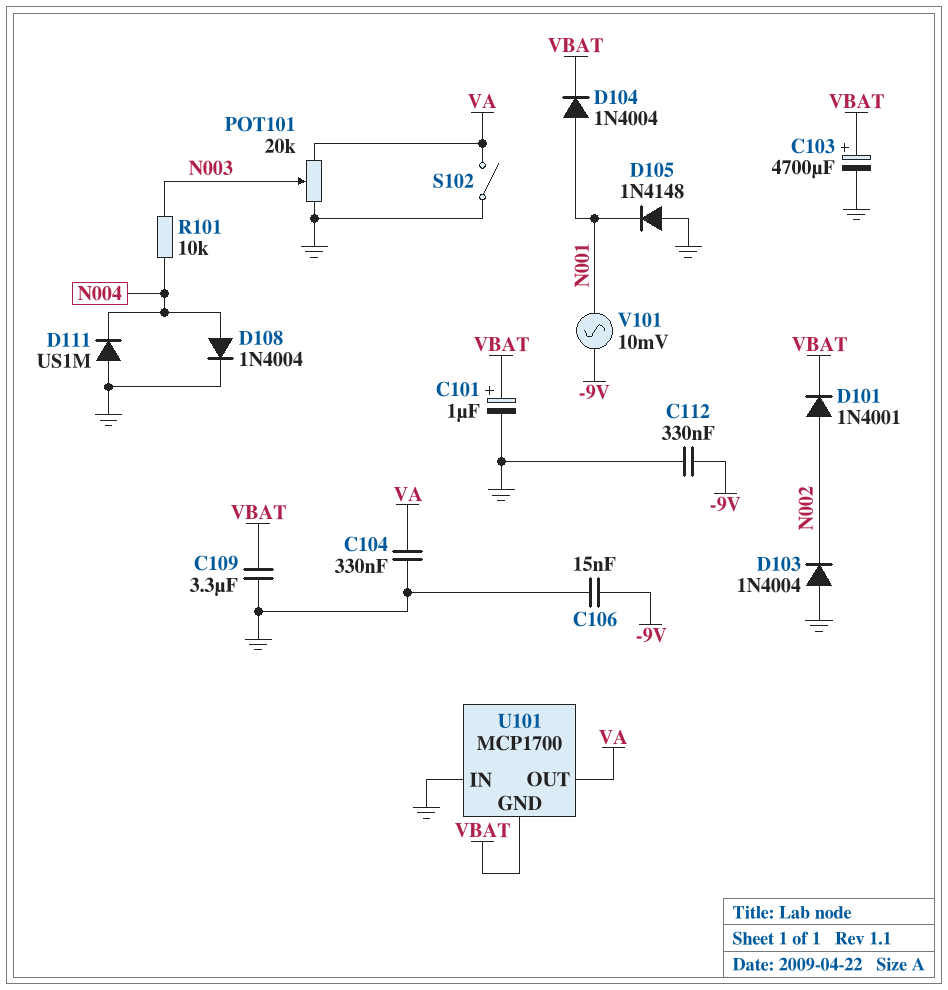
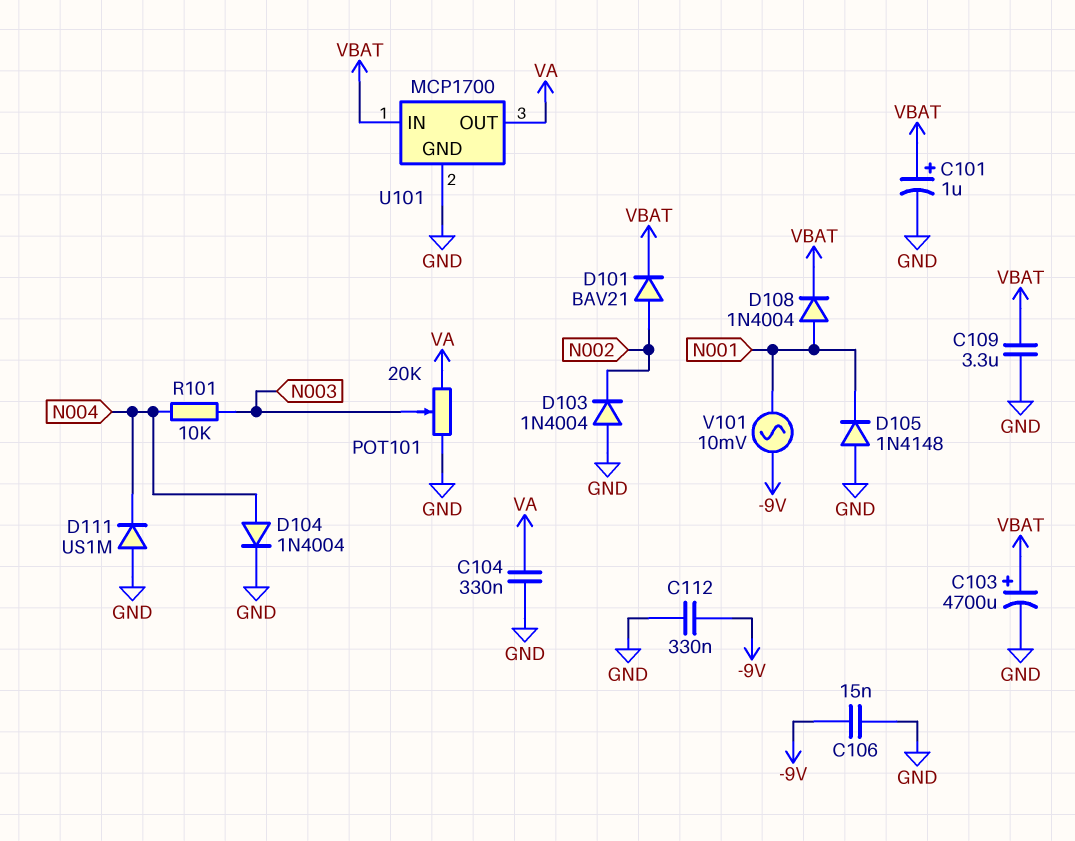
D101: diode 1N4001 (A N002, K VBAT) -> diode BAV21 (A N002, K VBAT)
D104: diode 1N4004 (A N001, K VBAT) -> diode 1N4004 (A N004, K GND)
D108: diode 1N4004 (A N004, K GND) -> diode 1N4004 (A N001, K VBAT)
S102: switch (GND, VA) -> none
U101 pin GND: VBAT -> GND
U101 pin IN: GND -> VBAT

